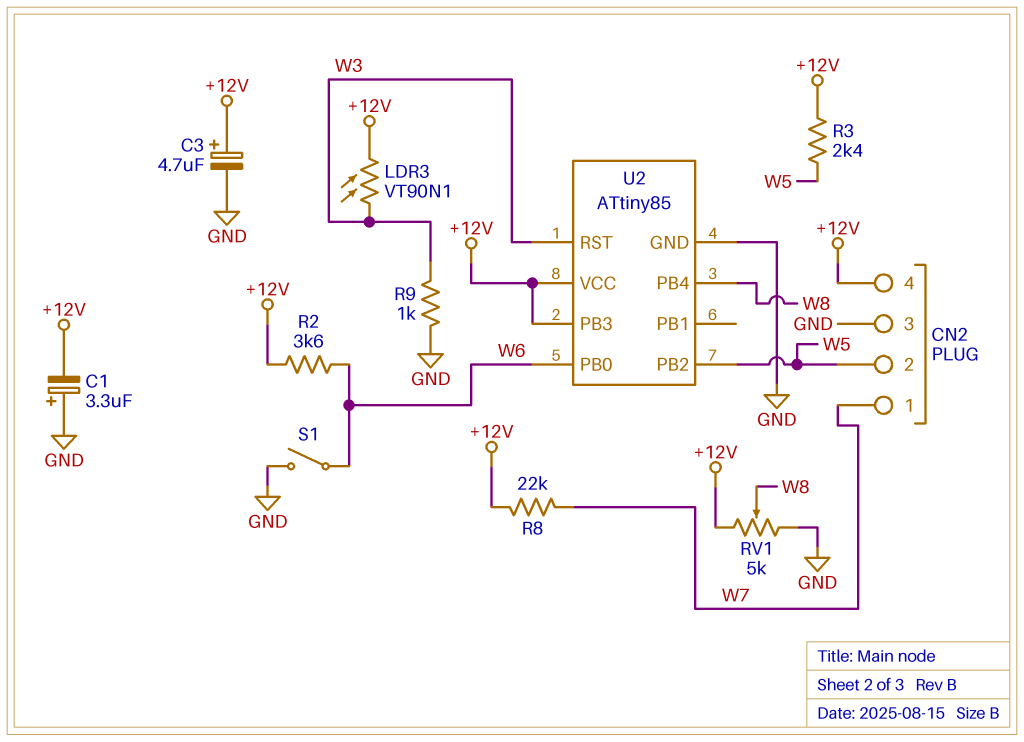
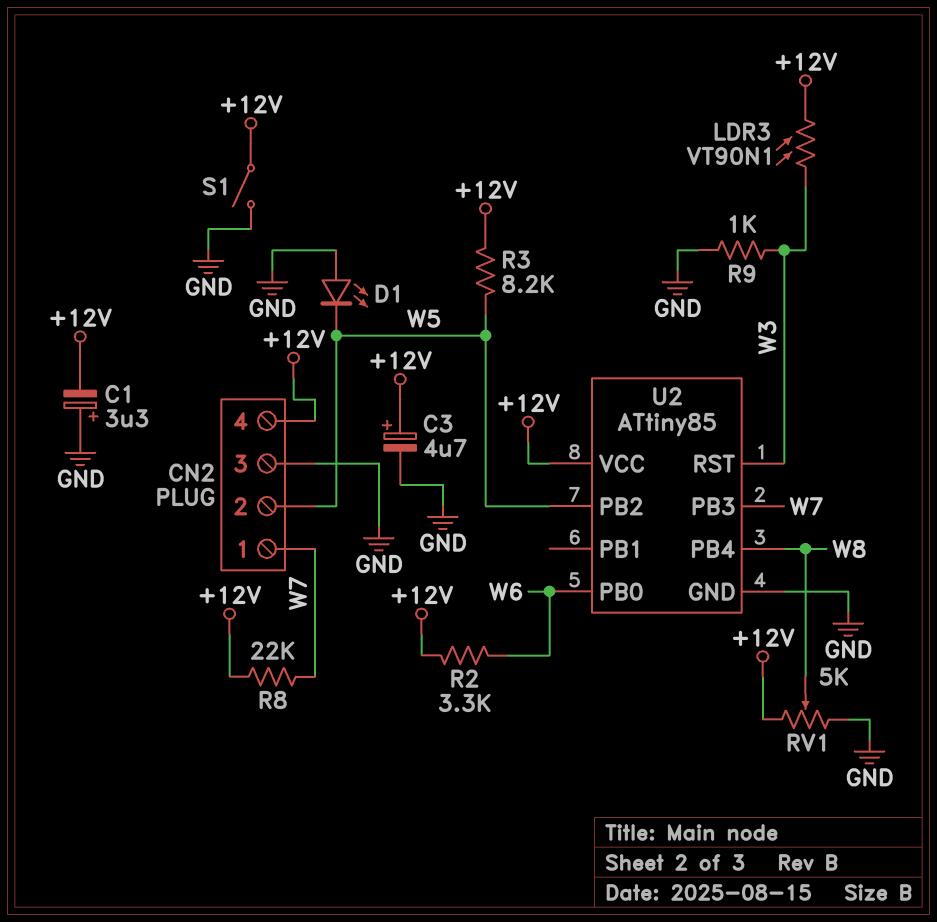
D1: none -> LED (A GND, K W5)
R2: 3.6k (+12V, W6) -> 3.3k (+12V, W6)
R3: 2.4k (+12V, W5) -> 8.2k (+12V, W5)
S1: switch (GND, W6) -> switch (+12V, GND)
U2 pin PB3: +12V -> W7

